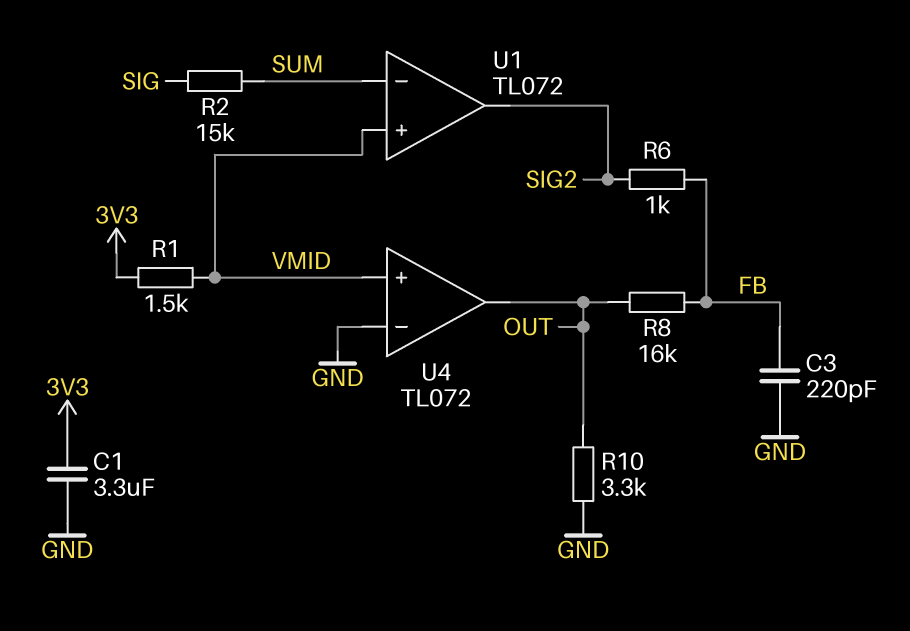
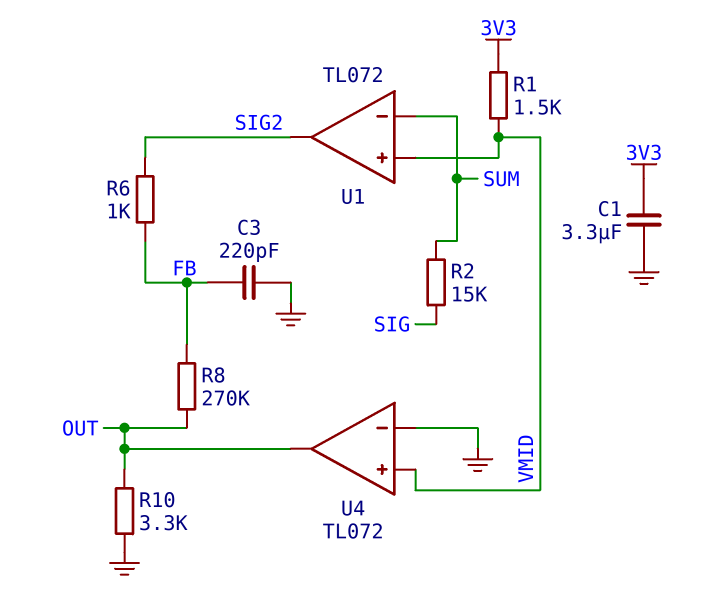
R8: 16k (FB, OUT) -> 270k (FB, OUT)

